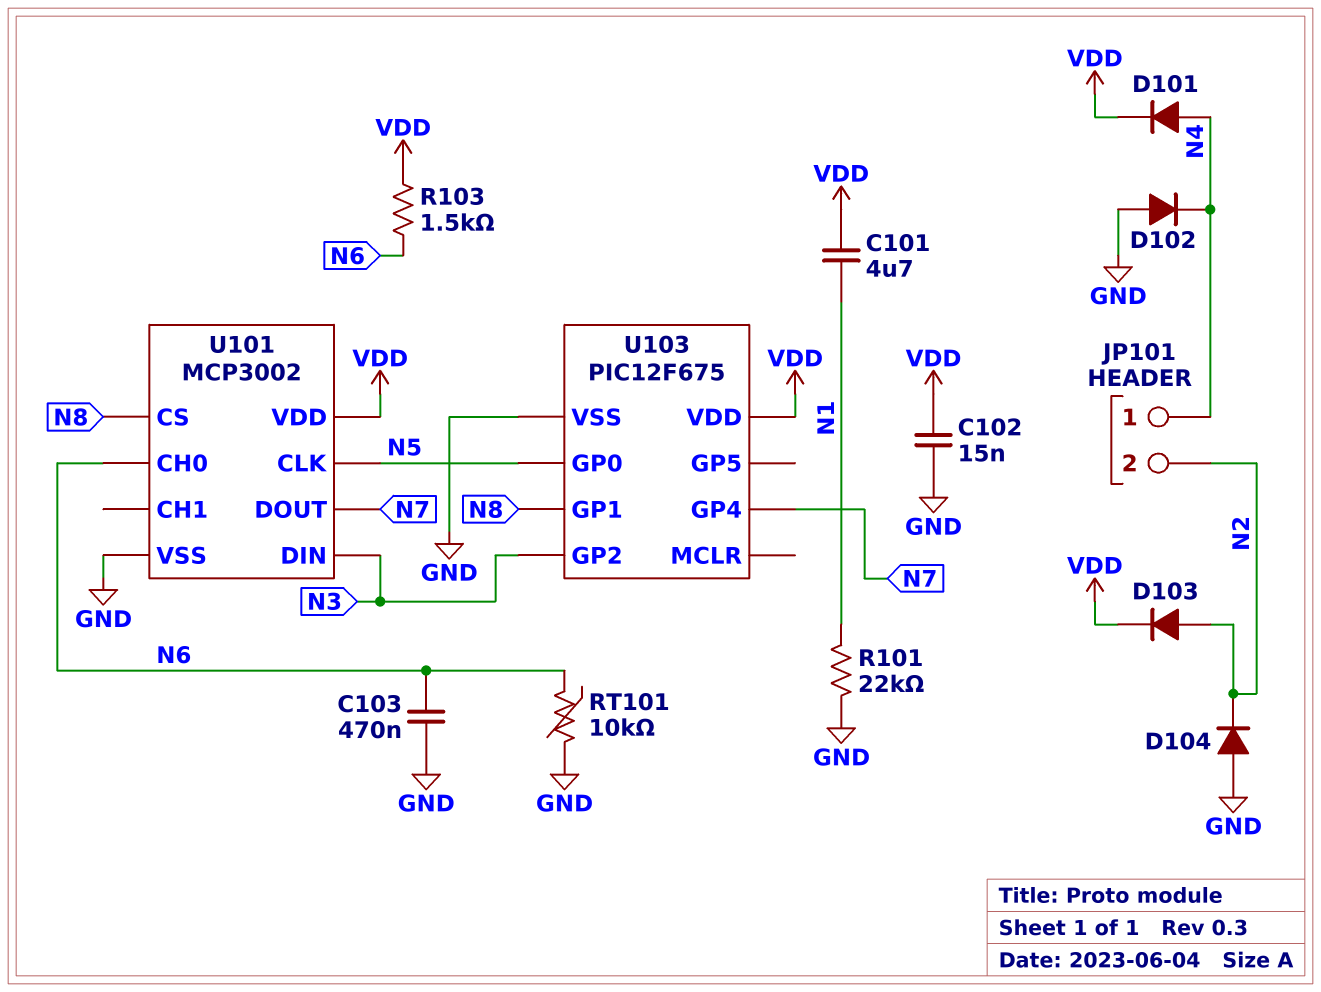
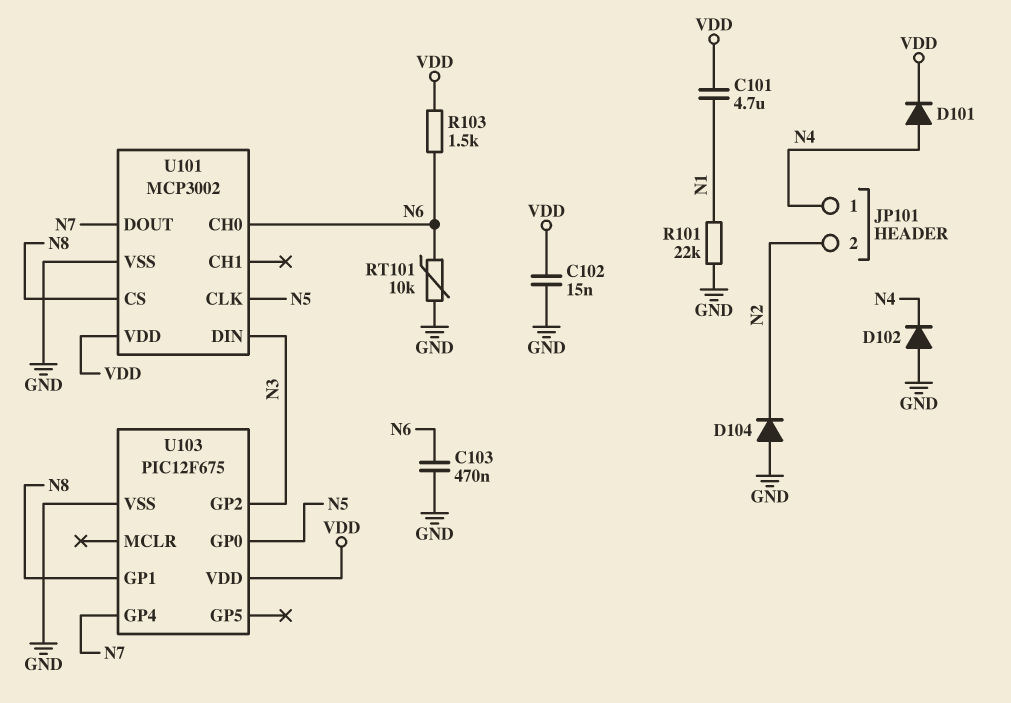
D103: diode (A N2, K VDD) -> none

